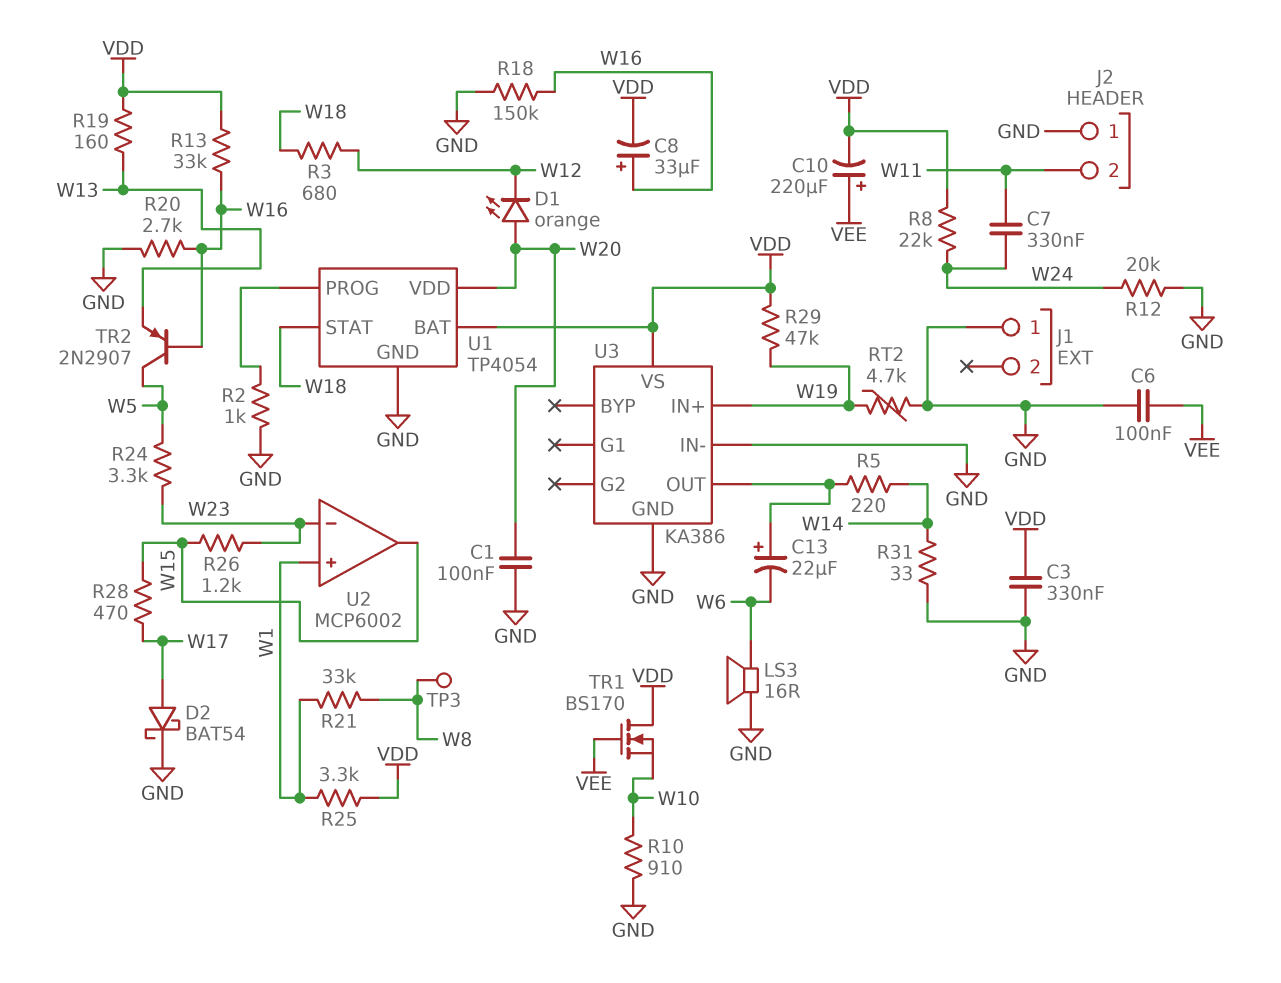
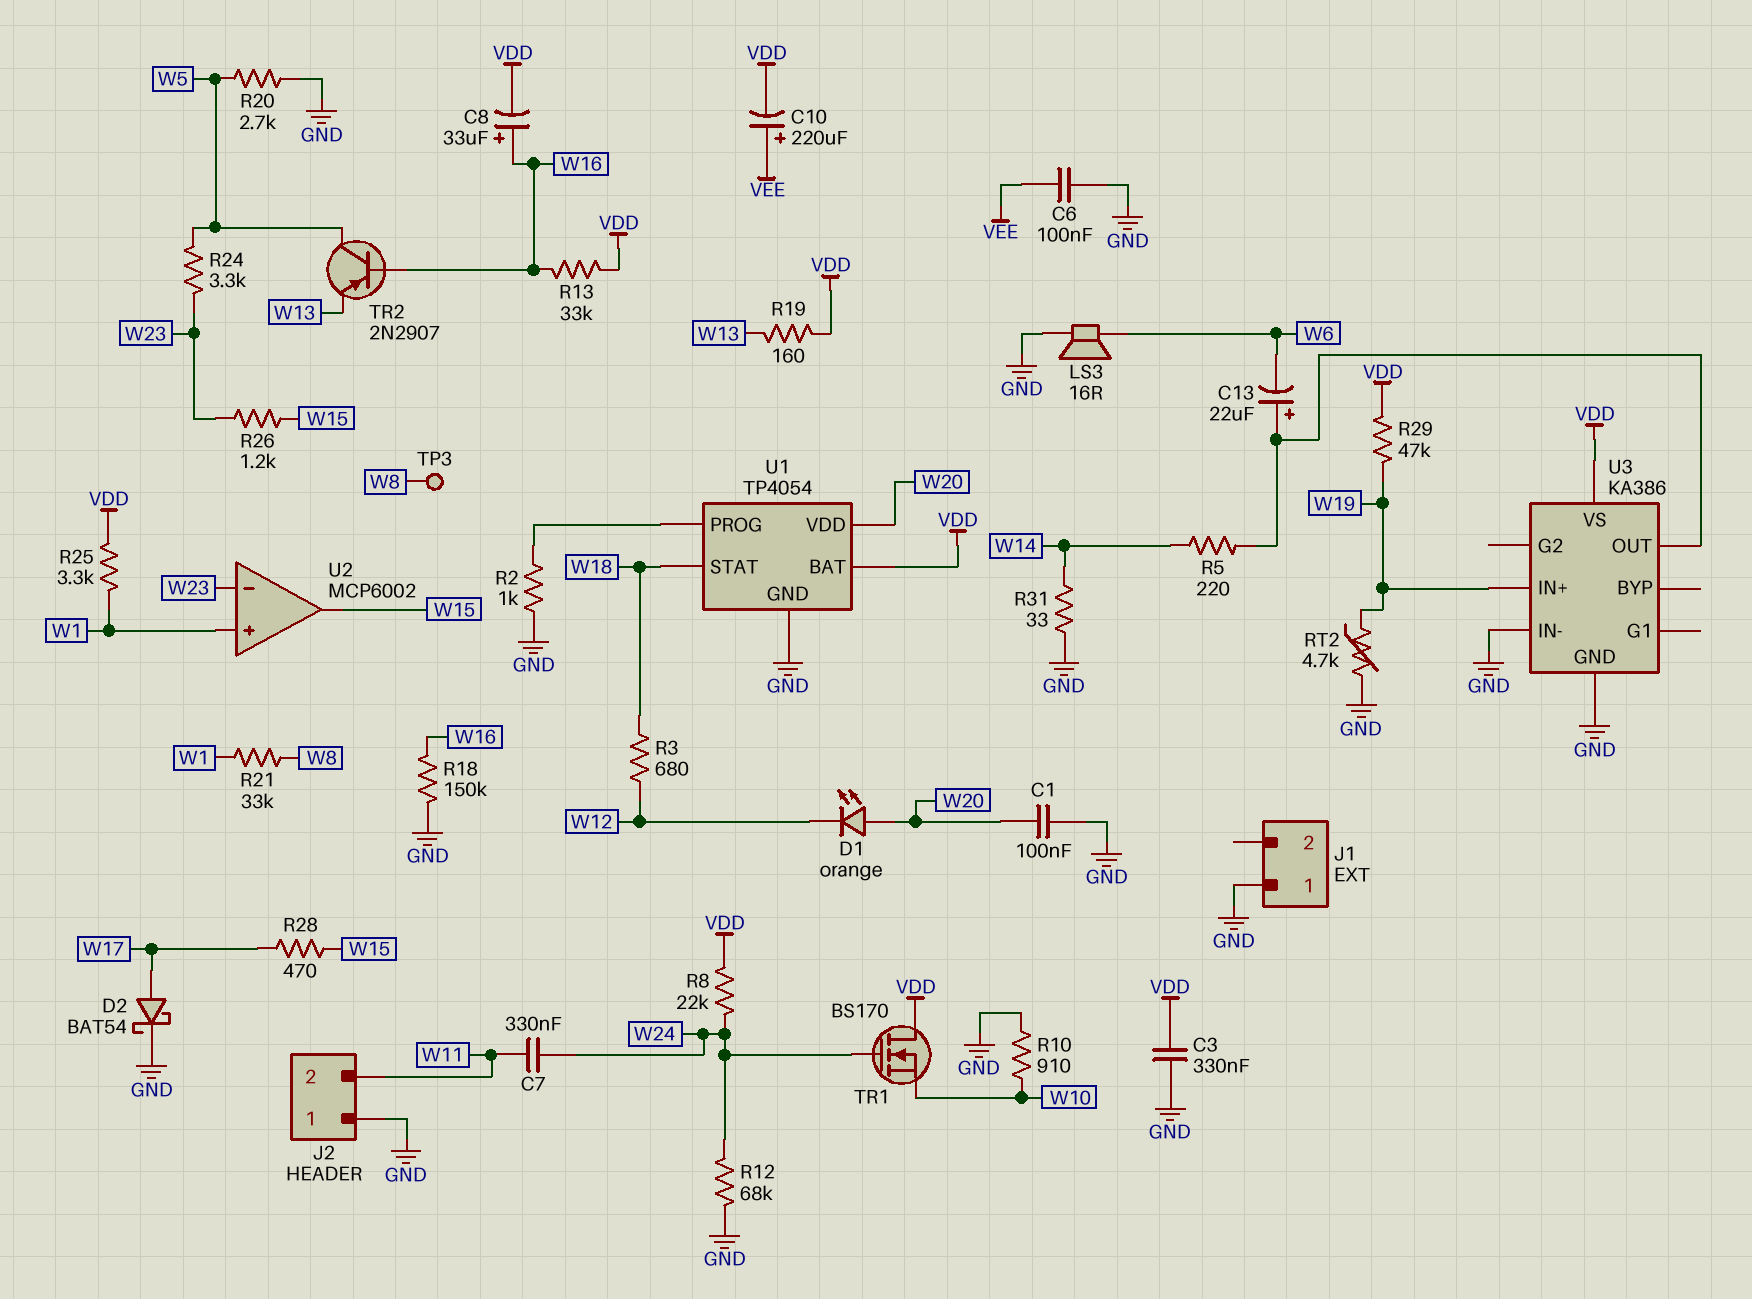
R12: 20k (GND, W24) -> 68k (GND, W24)
R20: 2.7k (GND, W16) -> 2.7k (GND, W5)
TR1: NMOS BS170 (G VEE, D VDD, S W10) -> NMOS BS170 (G W24, D VDD, S W10)

